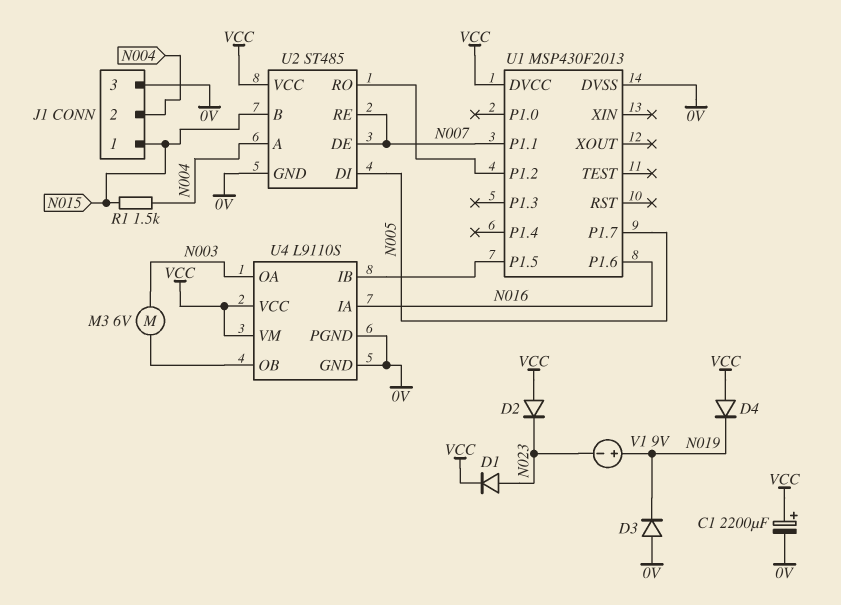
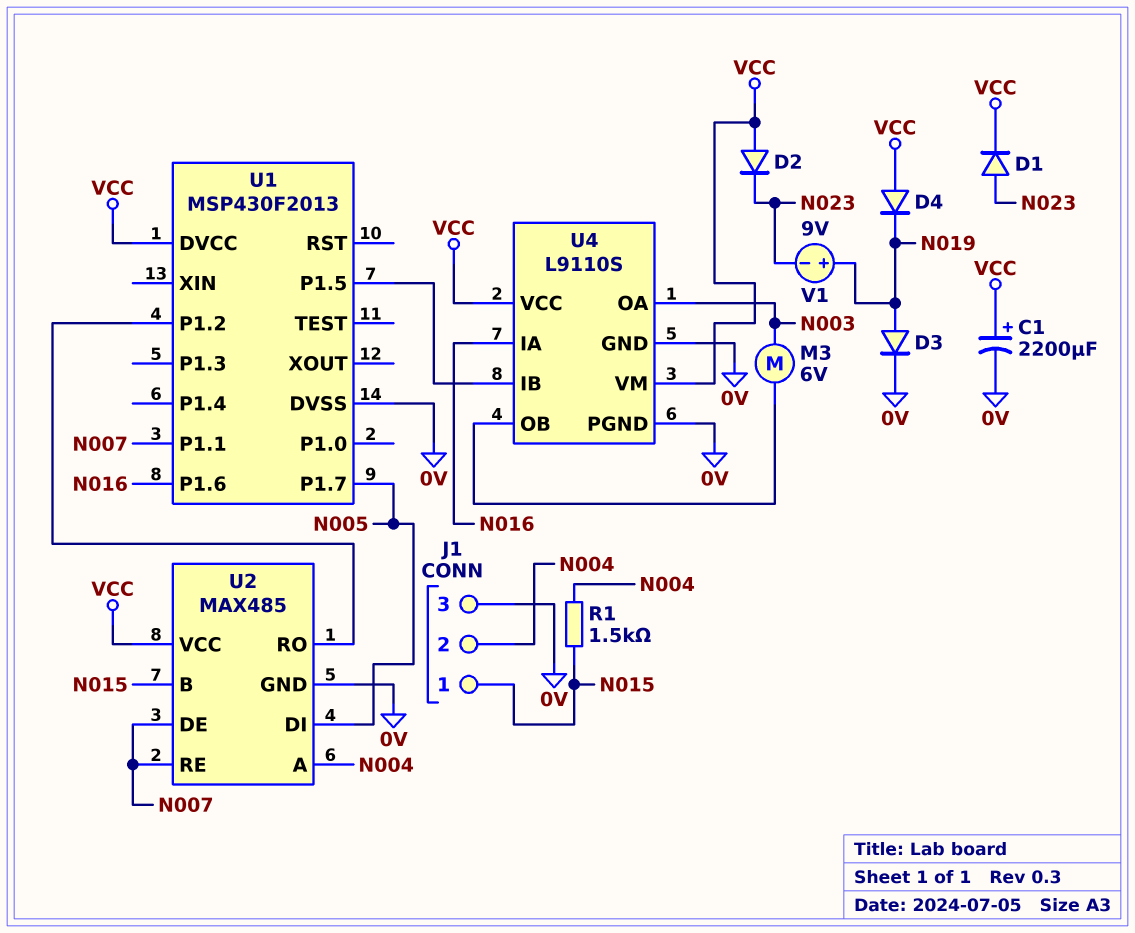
D3: diode (A 0V, K N019) -> diode (A N019, K 0V)
U2: ST485 -> MAX485

